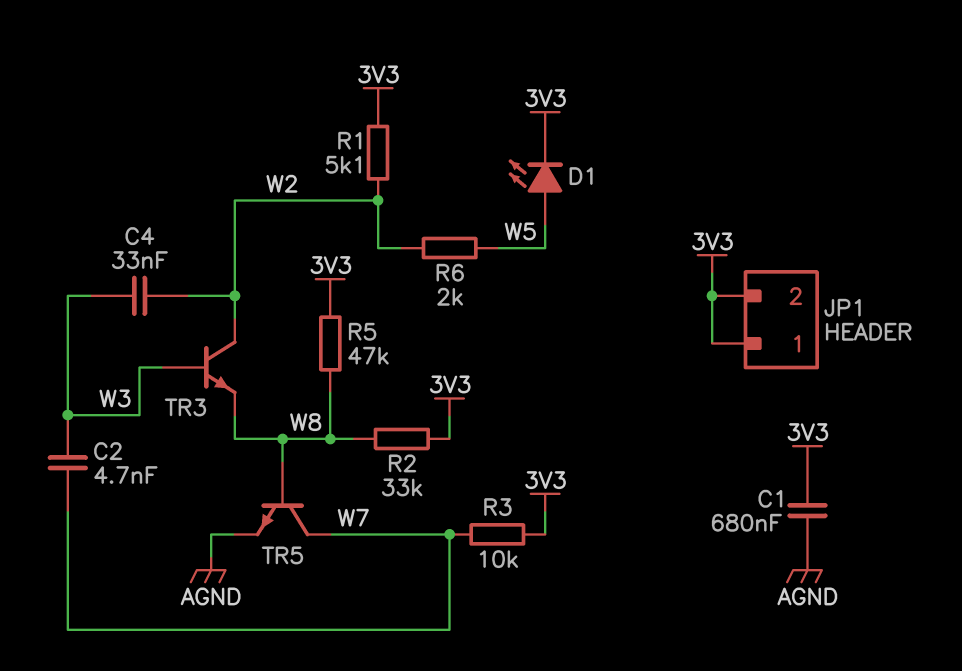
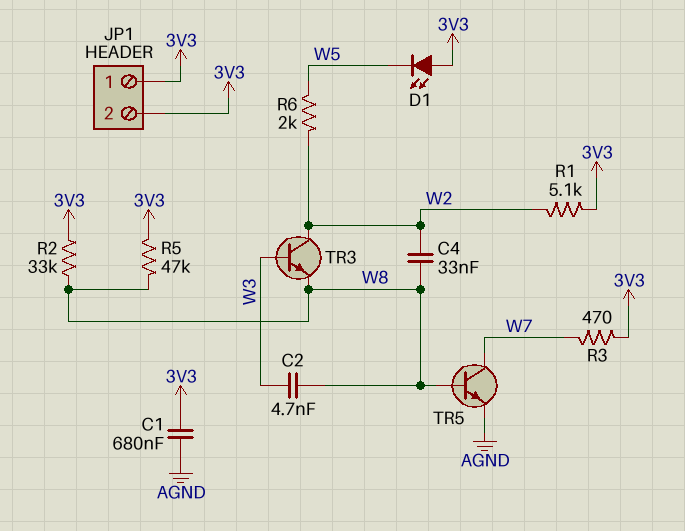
C2: 4.7nF (W3, W7) -> 4.7nF (W3, W8)
C4: 33nF (W2, W3) -> 33nF (W2, W8)
D1: LED (A W5, K 3V3) -> LED (A 3V3, K W5)
R3: 10k (3V3, W7) -> 470 (3V3, W7)

